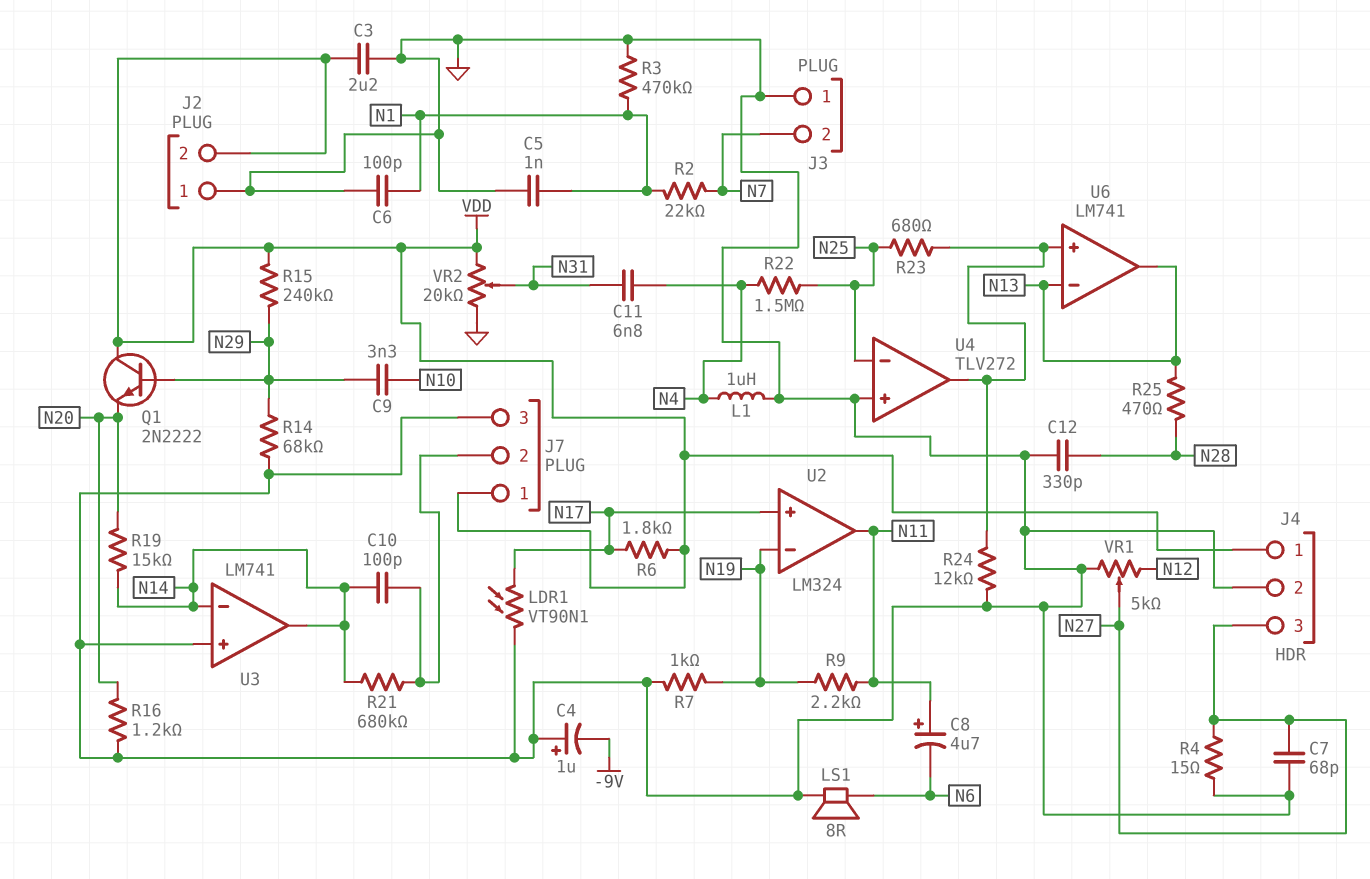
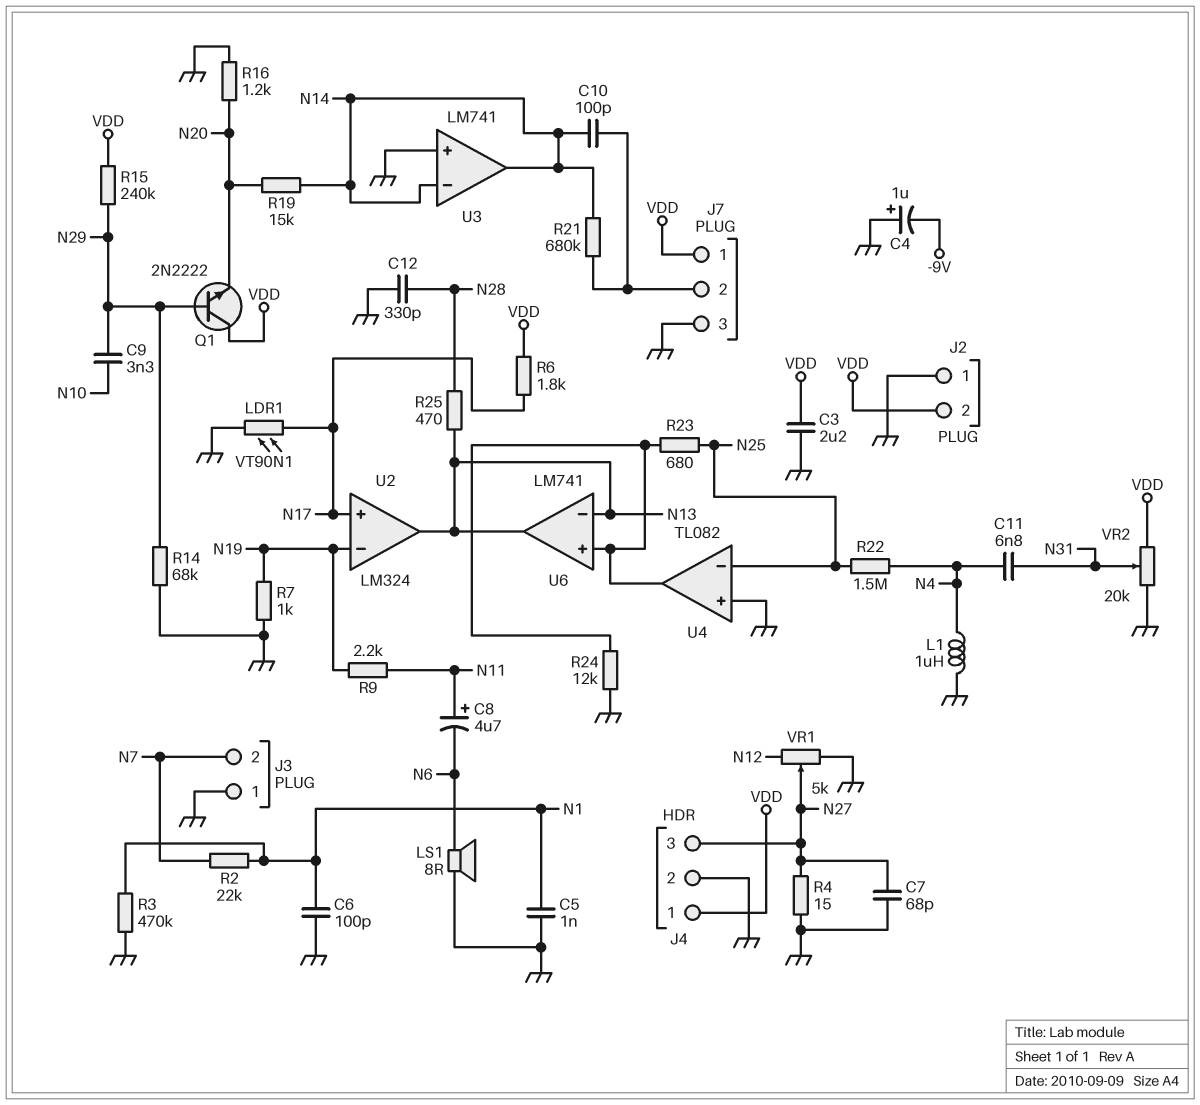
U2 pin out: N11 -> N13
U4: TLV272 -> TL082

